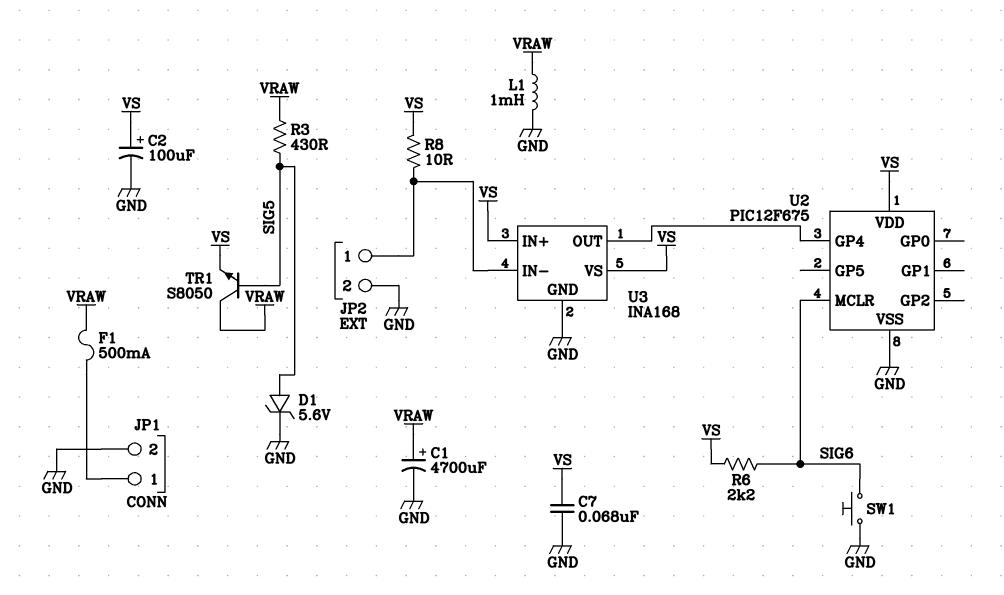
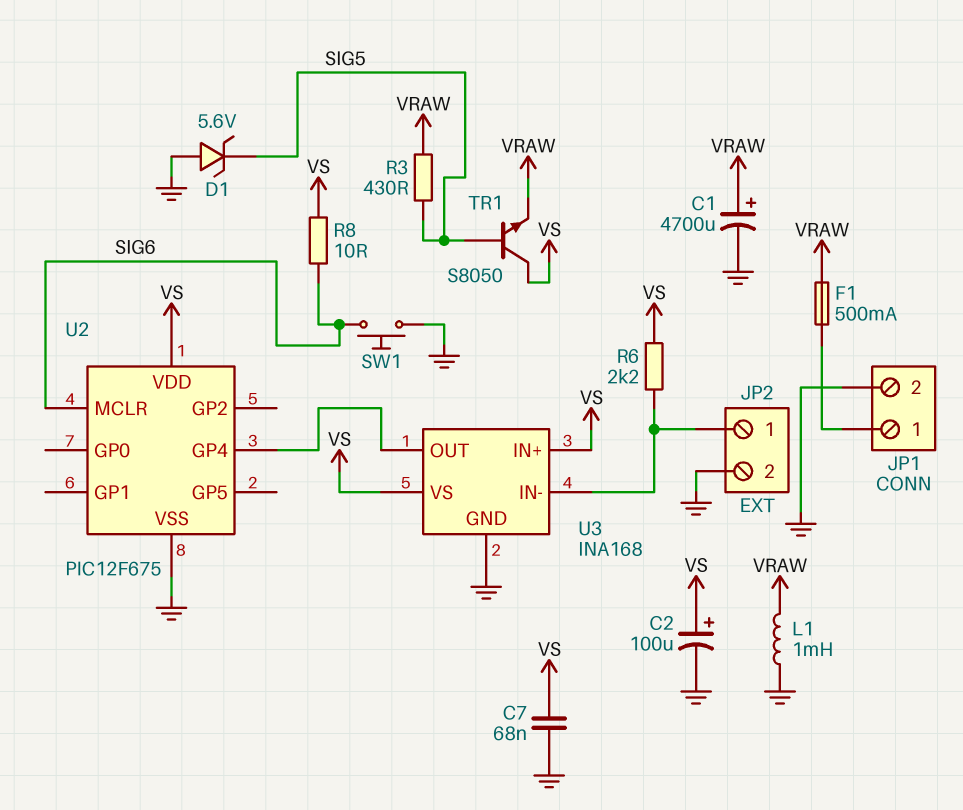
D1: zener 5.6V (A SIG5, K GND) -> zener 5.6V (A GND, K SIG5)
R6: 2.2k (SIG6, VS) -> 2.2k (JP2/1, VS)
R8: 10 (JP2/1, VS) -> 10 (SIG6, VS)
TR1: NPN S8050 (B SIG5, C VRAW, E VS) -> NPN S8050 (B SIG5, C VS, E VRAW)

